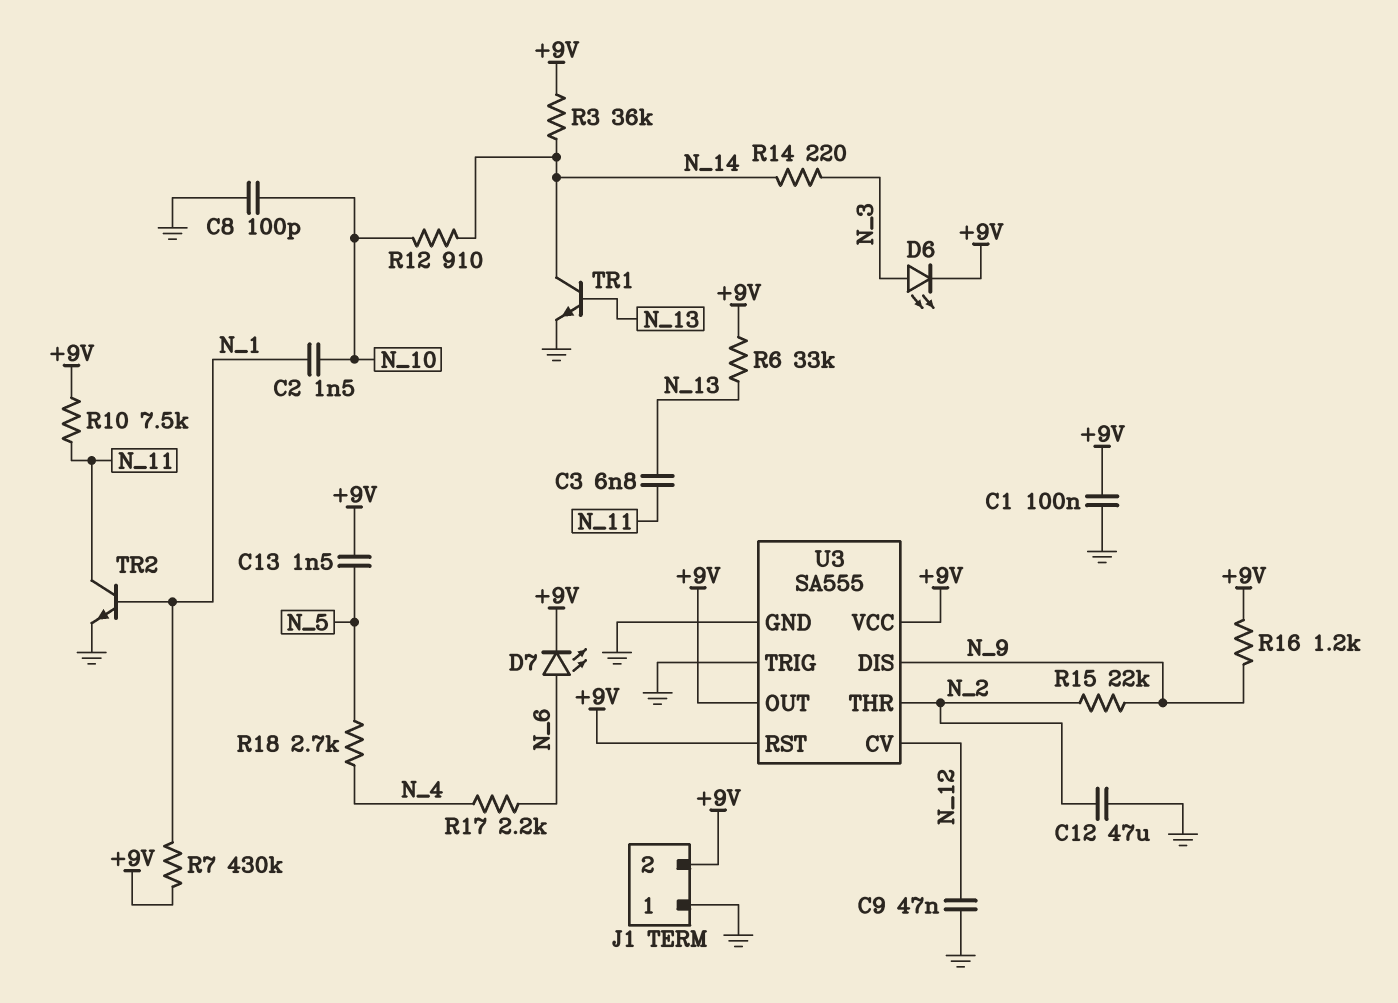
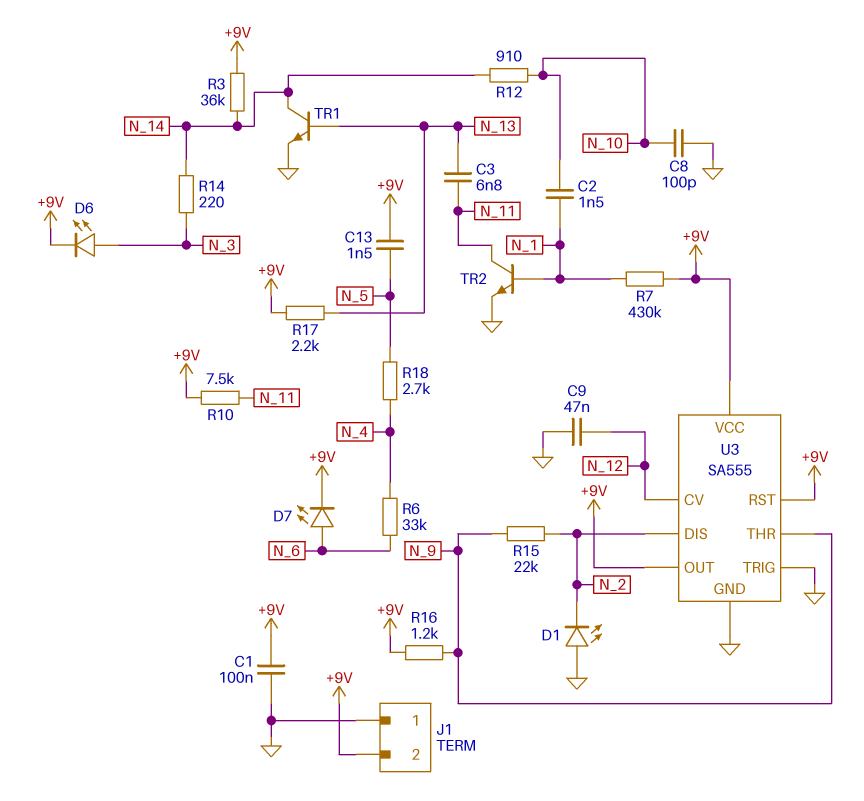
C12: 47uF (GND, N_2) -> none
D1: none -> LED (A GND, K N_2)
R6: 33k (+9V, N_13) -> 33k (N_4, N_6)
R17: 2.2k (N_4, N_6) -> 2.2k (+9V, N_13)
U3 pin DIS: N_9 -> N_2
U3 pin THR: N_2 -> N_9

